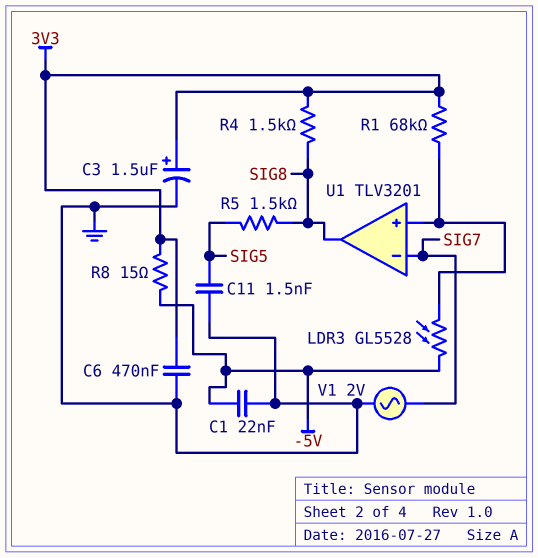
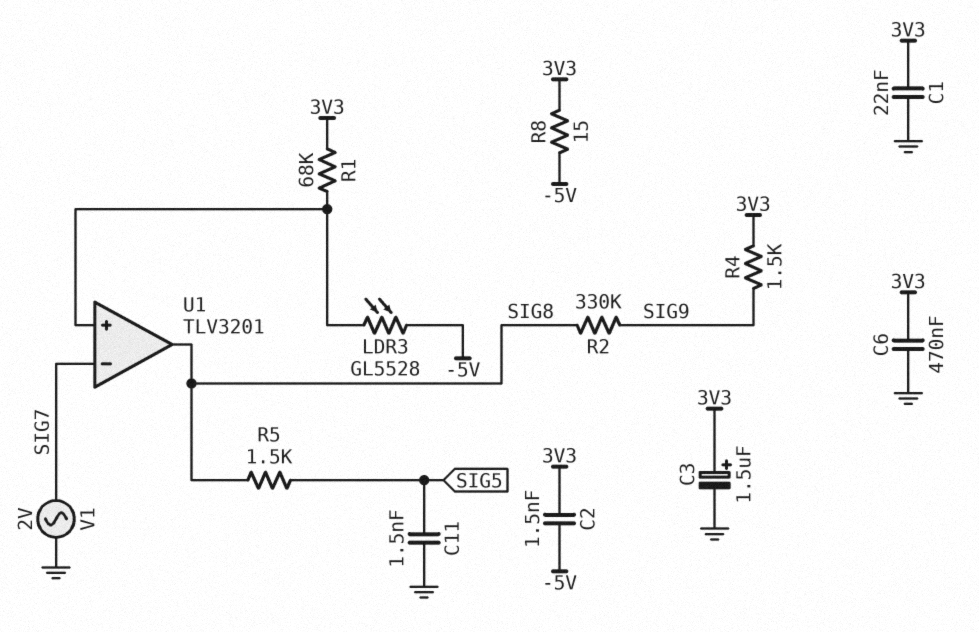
C1: 22nF (-5V, GND) -> 22nF (3V3, GND)
C2: none -> 1.5nF (-5V, 3V3)
R2: none -> 330k (SIG8, SIG9)
R4: 1.5k (3V3, SIG8) -> 1.5k (3V3, SIG9)

